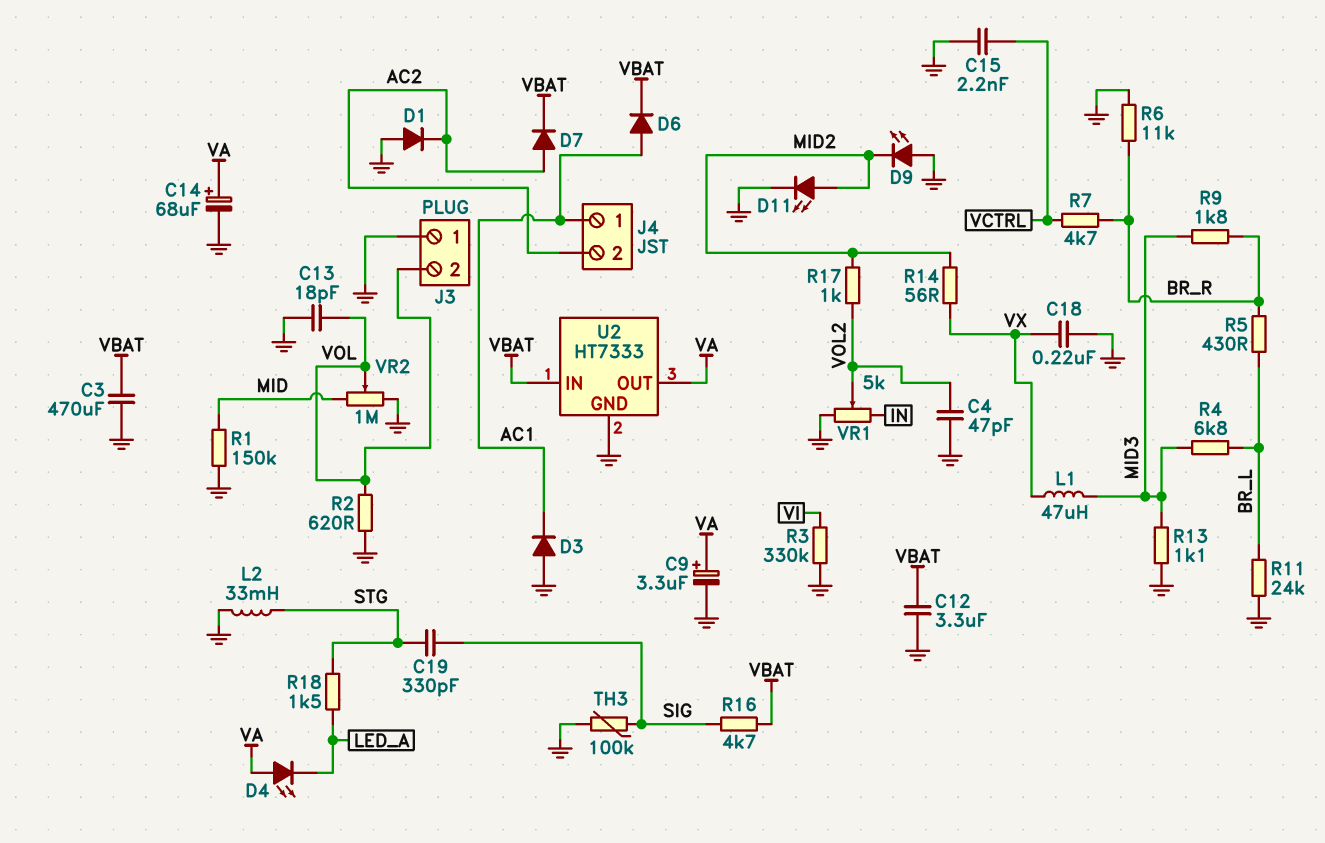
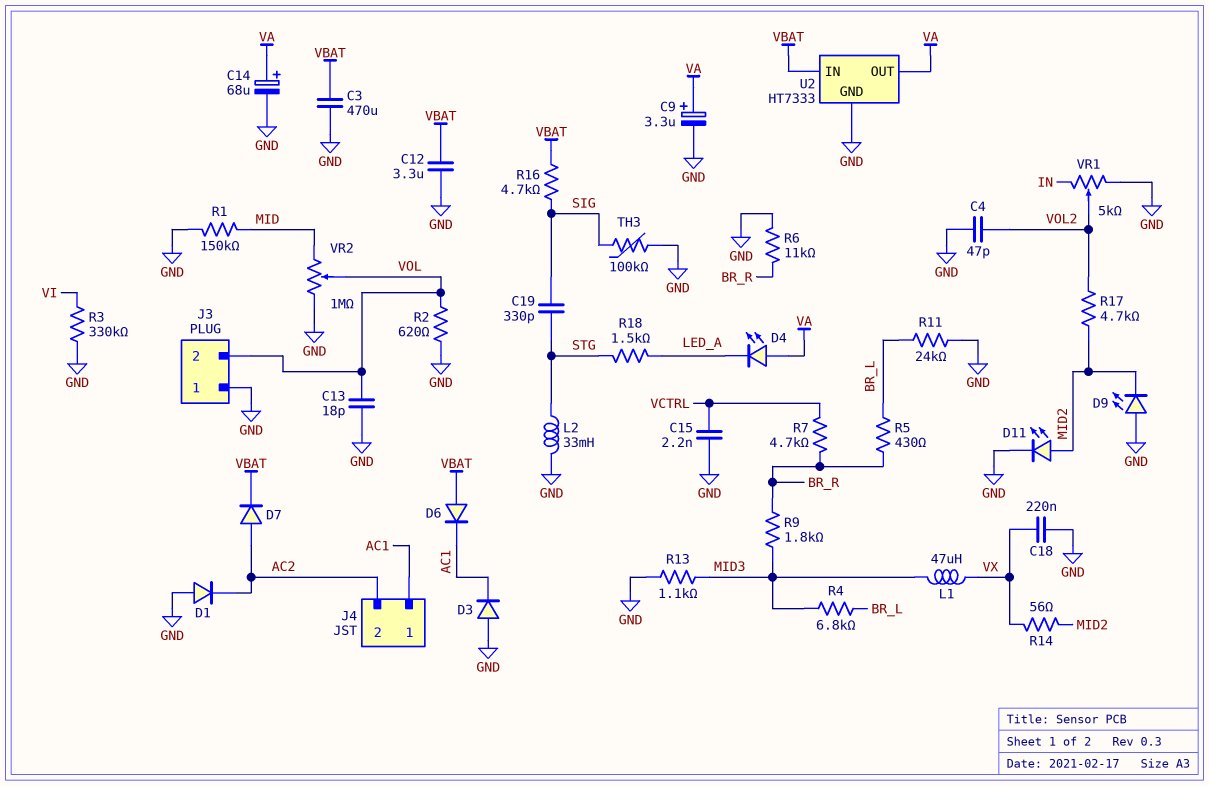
D6: diode (A AC1, K VBAT) -> diode (A VBAT, K AC1)
R17: 1k (MID2, VOL2) -> 4.7k (MID2, VOL2)

